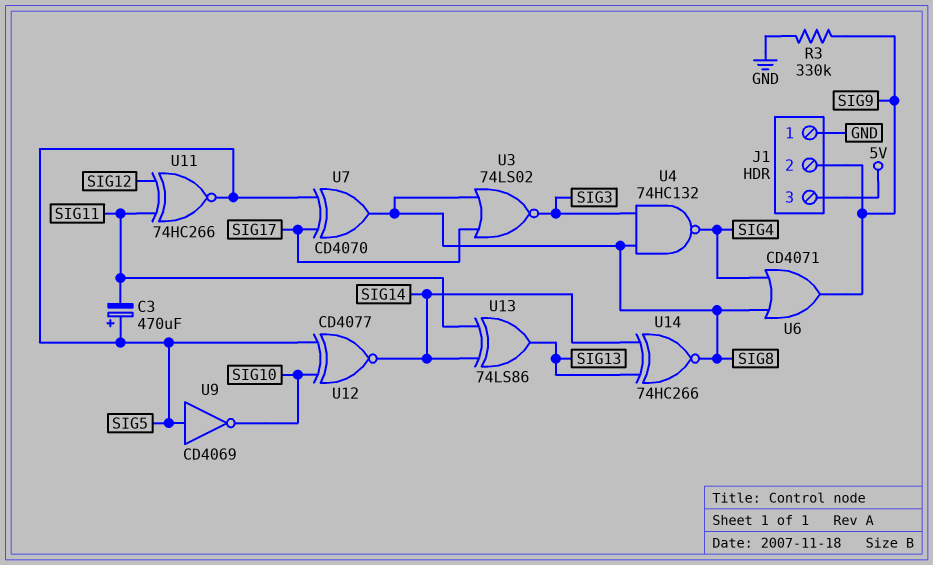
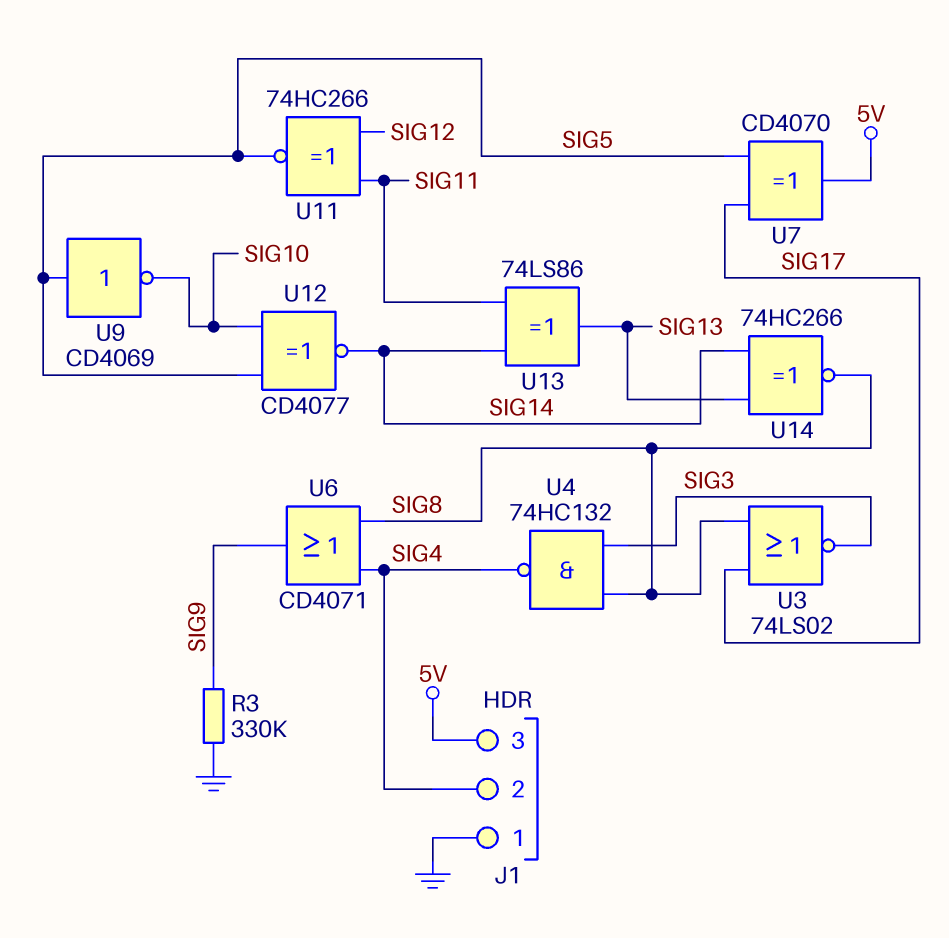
C3: 470uF (plus SIG5, minus SIG11) -> none
J1 pin 2: SIG9 -> SIG4
U7: XOR CD4070 (in SIG5, in SIG17, out SIG8) -> XOR CD4070 (in SIG5, in SIG17, out 5V)

